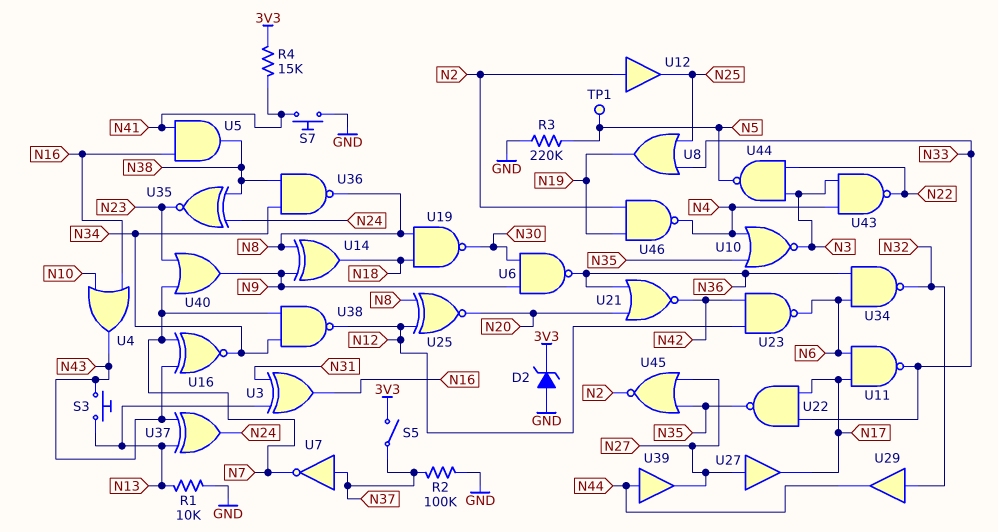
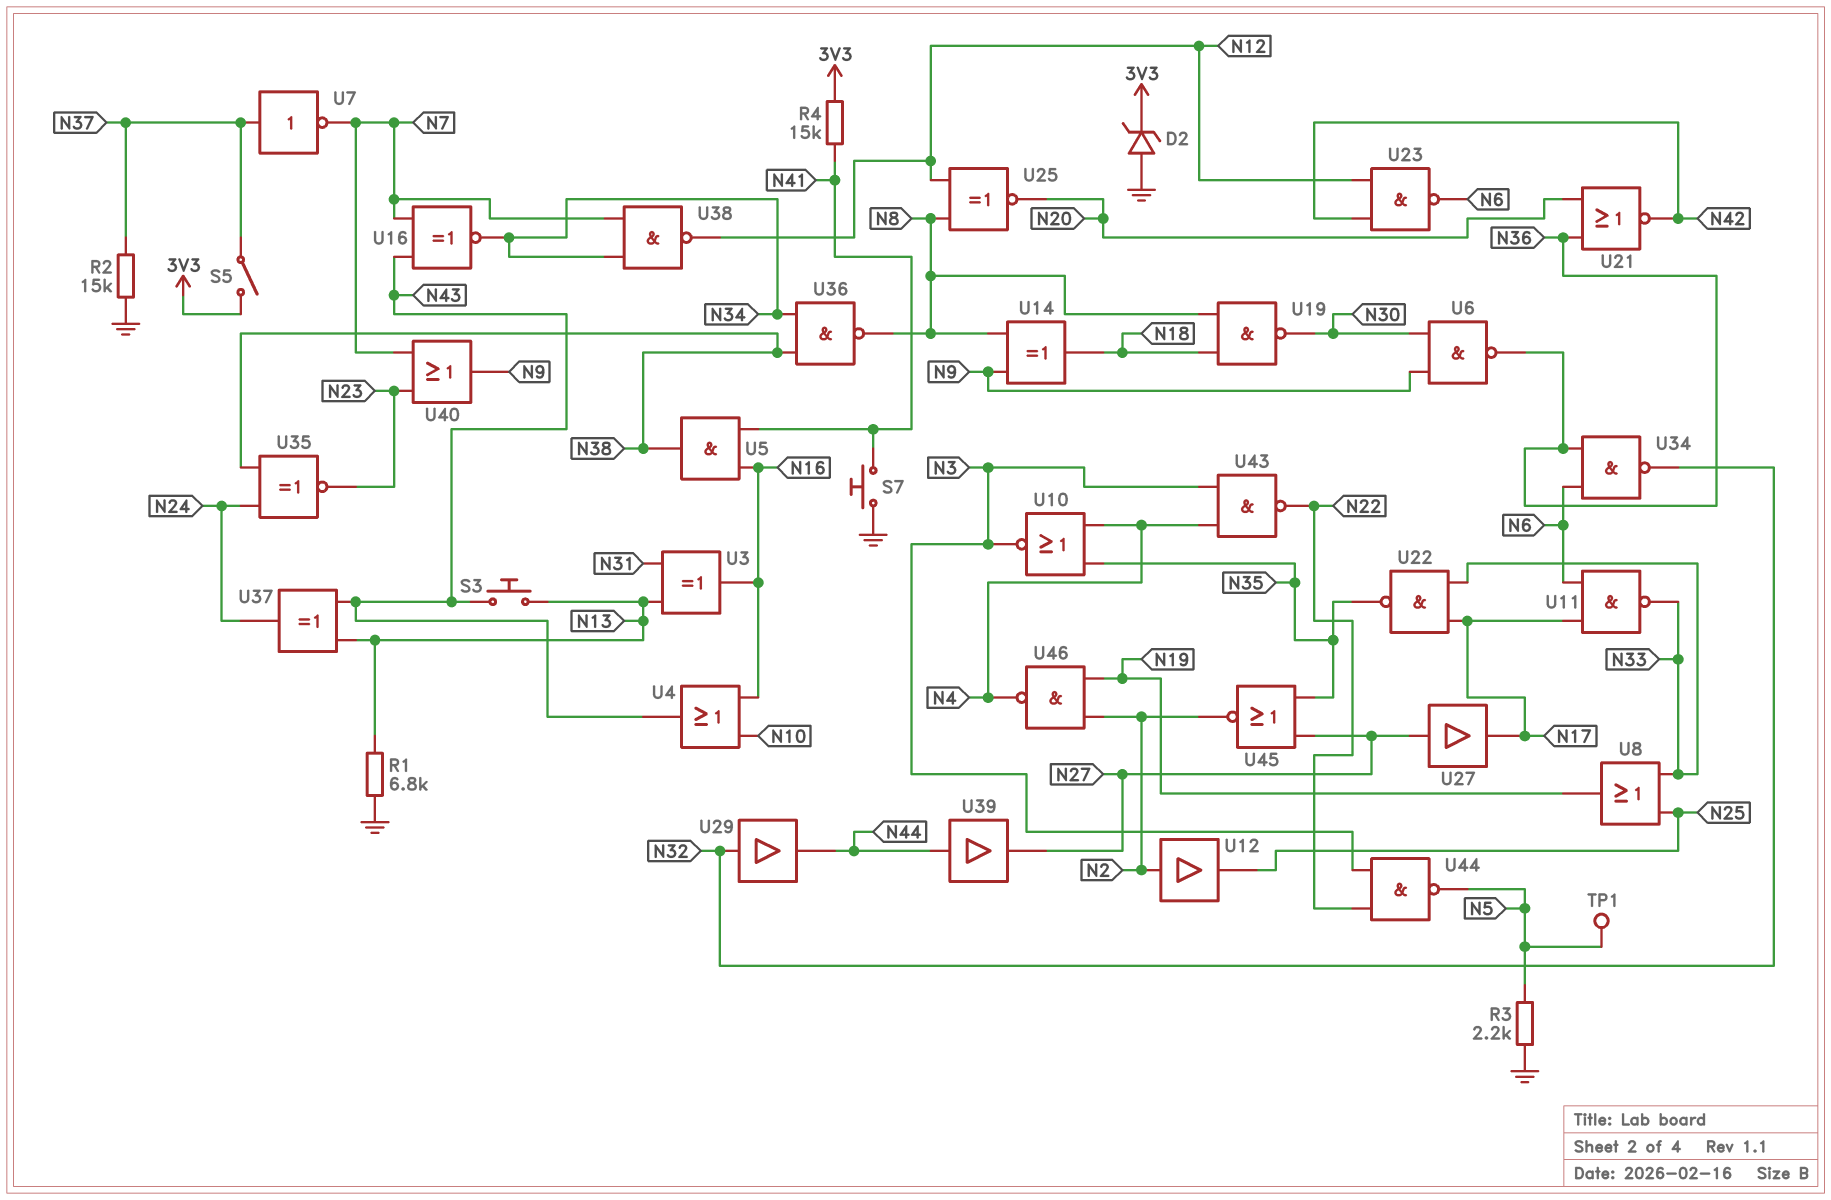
R1: 10k (GND, N13) -> 6.8k (GND, N13)
R2: 100k (GND, N37) -> 15k (GND, N37)
R3: 220k (GND, N5) -> 2.2k (GND, N5)

